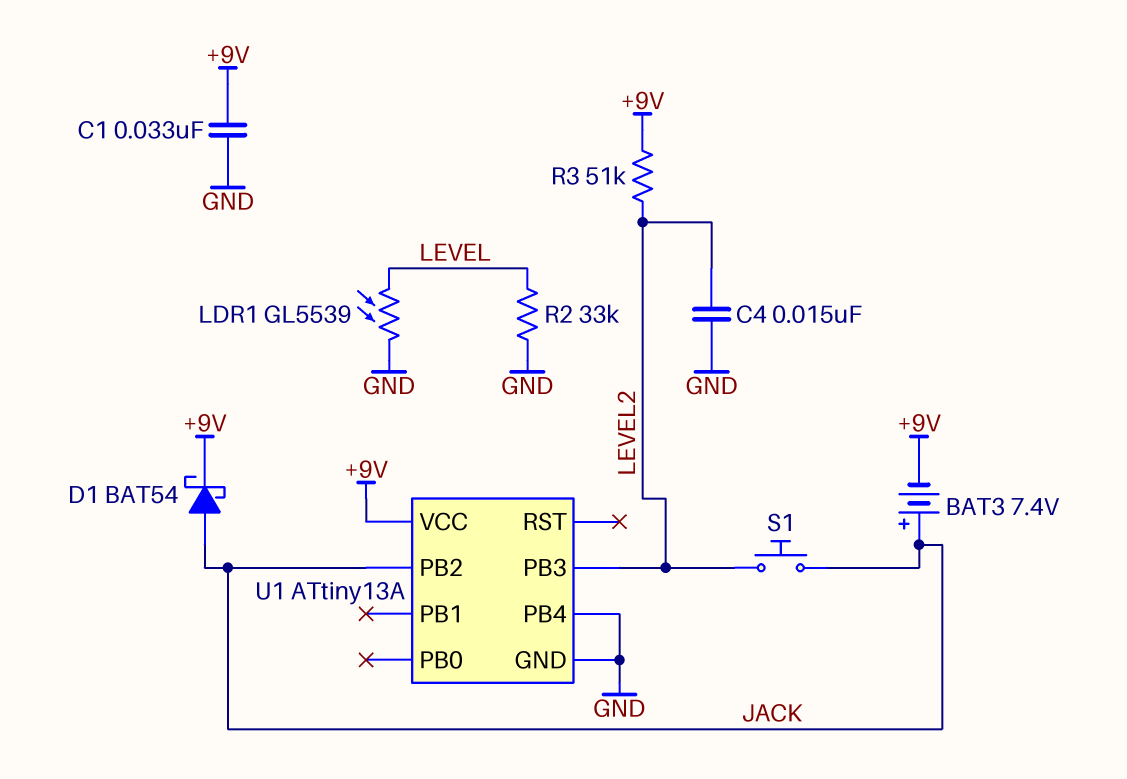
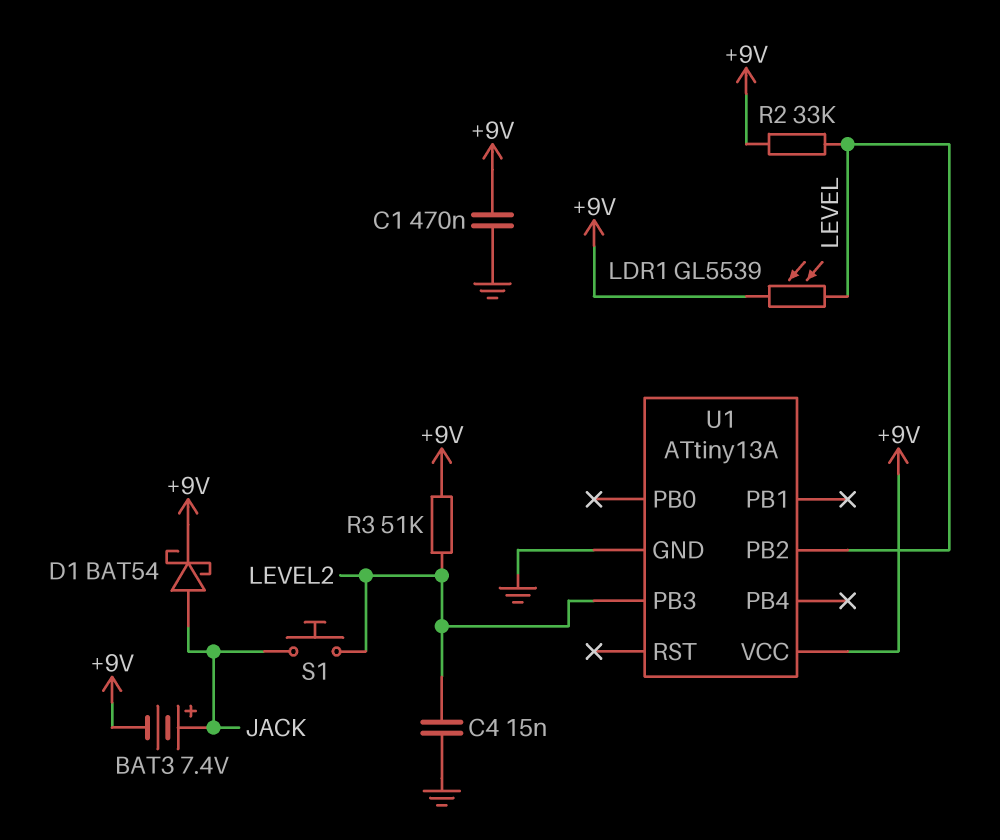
C1: 33nF (+9V, GND) -> 470nF (+9V, GND)
LDR1: GL5539 (GND, LEVEL) -> GL5539 (+9V, LEVEL)
R2: 33k (GND, LEVEL) -> 33k (+9V, LEVEL)
U1 pin PB2: JACK -> LEVEL
U1 pin PB4: GND -> none

